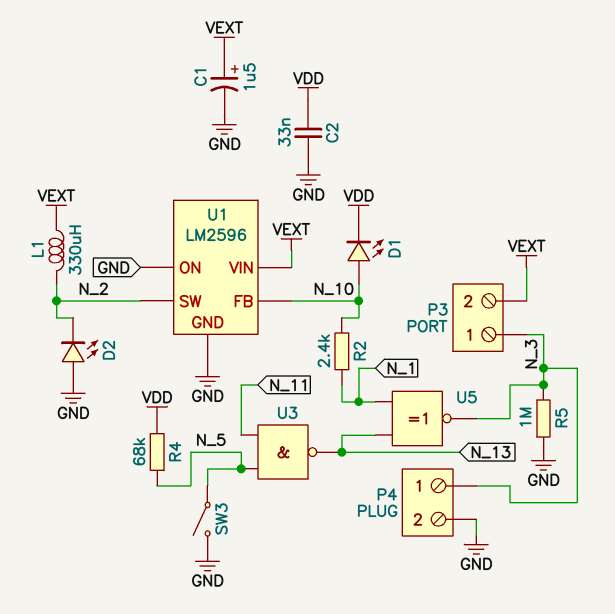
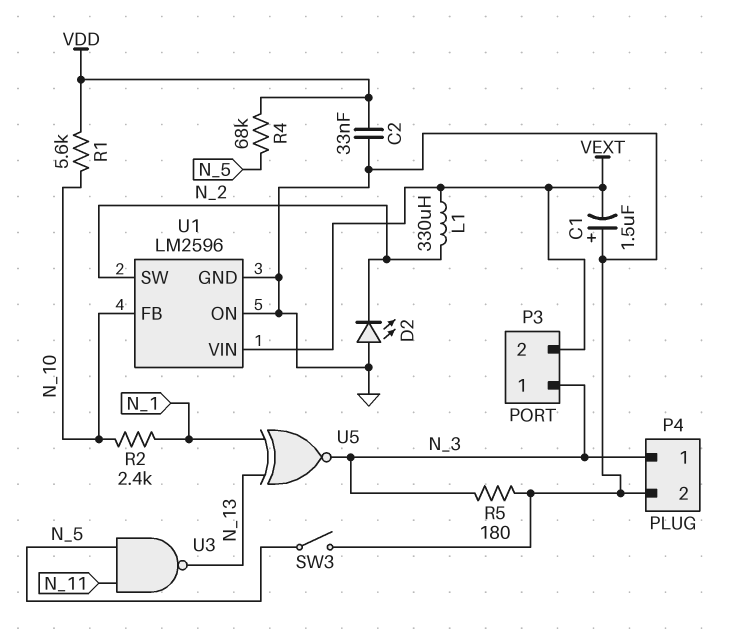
C1: 1.5uF (plus VEXT, minus GND) -> 1.5uF (plus GND, minus VEXT)
D1: LED (A N_10, K VDD) -> none
R1: none -> 5.6k (N_10, VDD)
R5: 1M (GND, N_3) -> 180 (GND, N_3)

